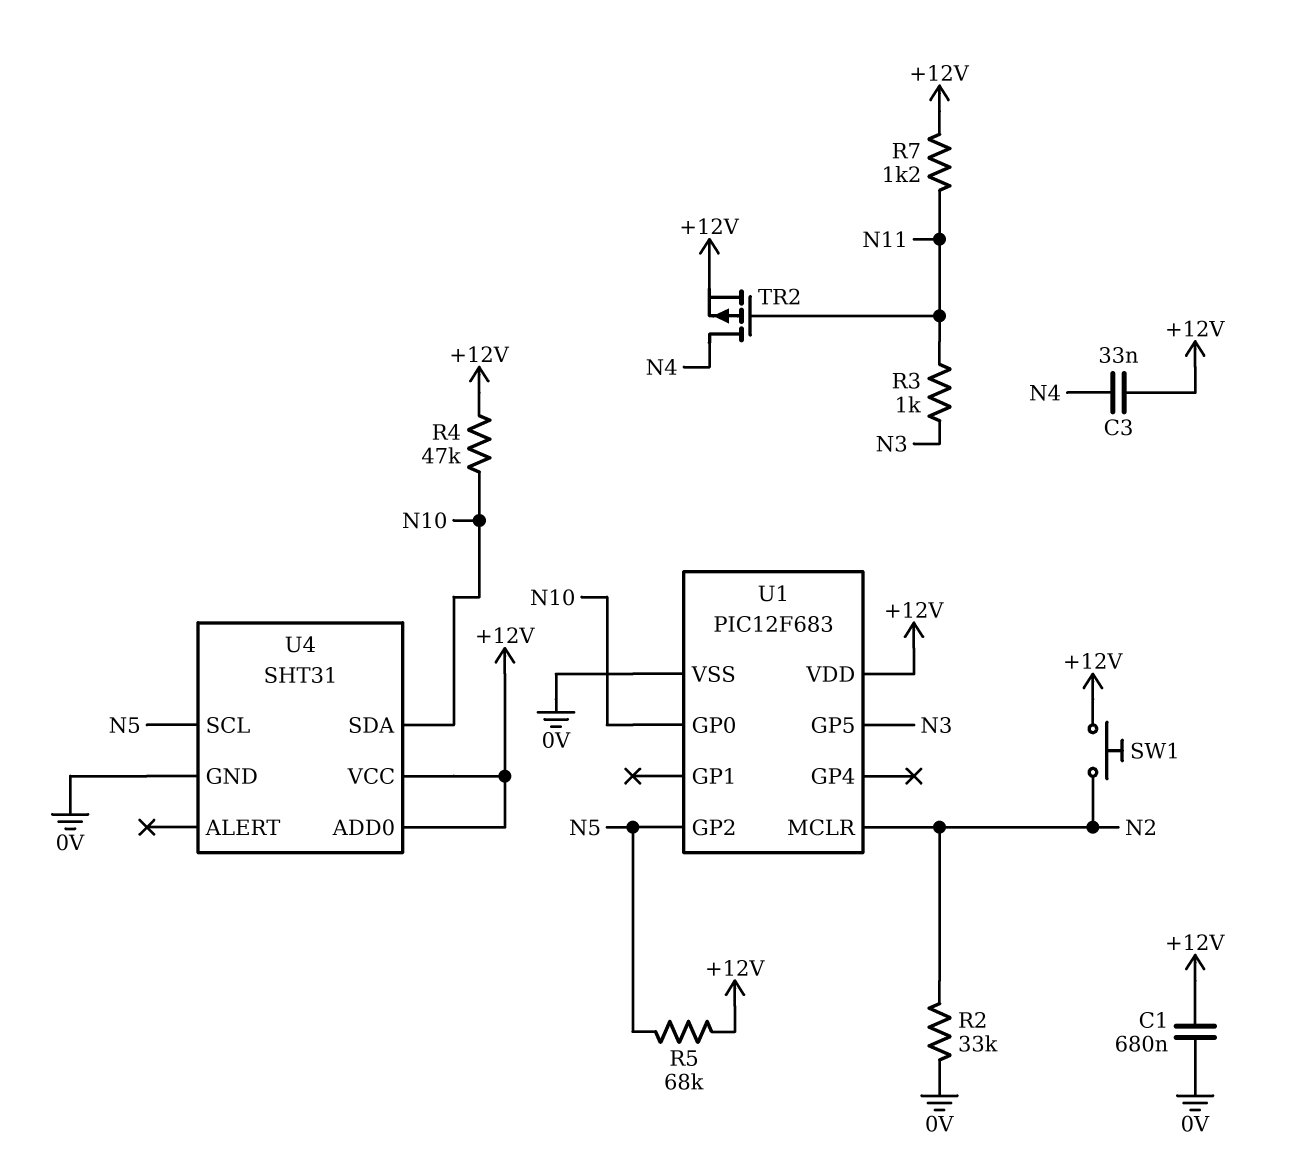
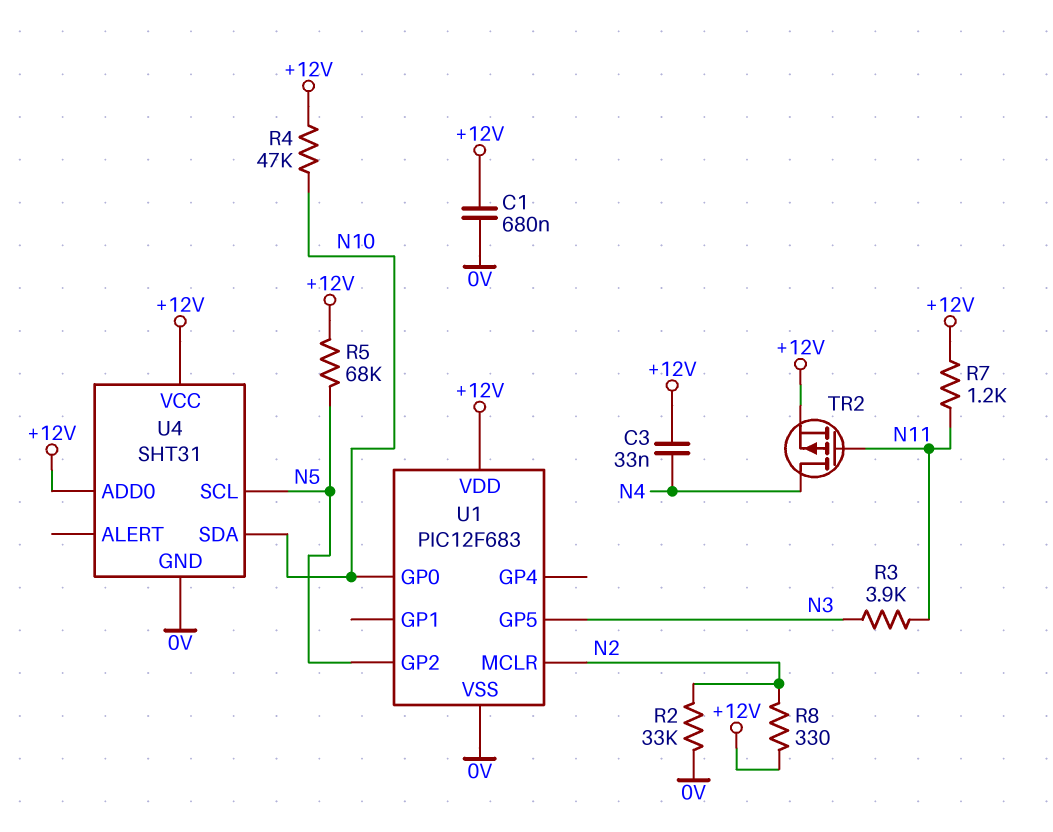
R3: 1k (N3, N11) -> 3.9k (N3, N11)
R8: none -> 330 (+12V, N2)
SW1: button (+12V, N2) -> none

